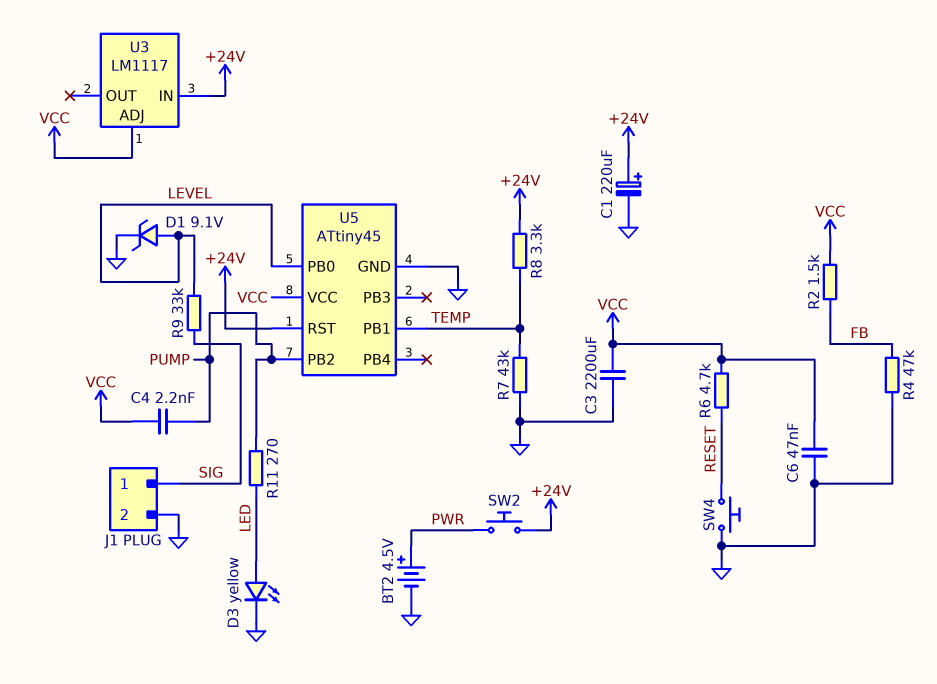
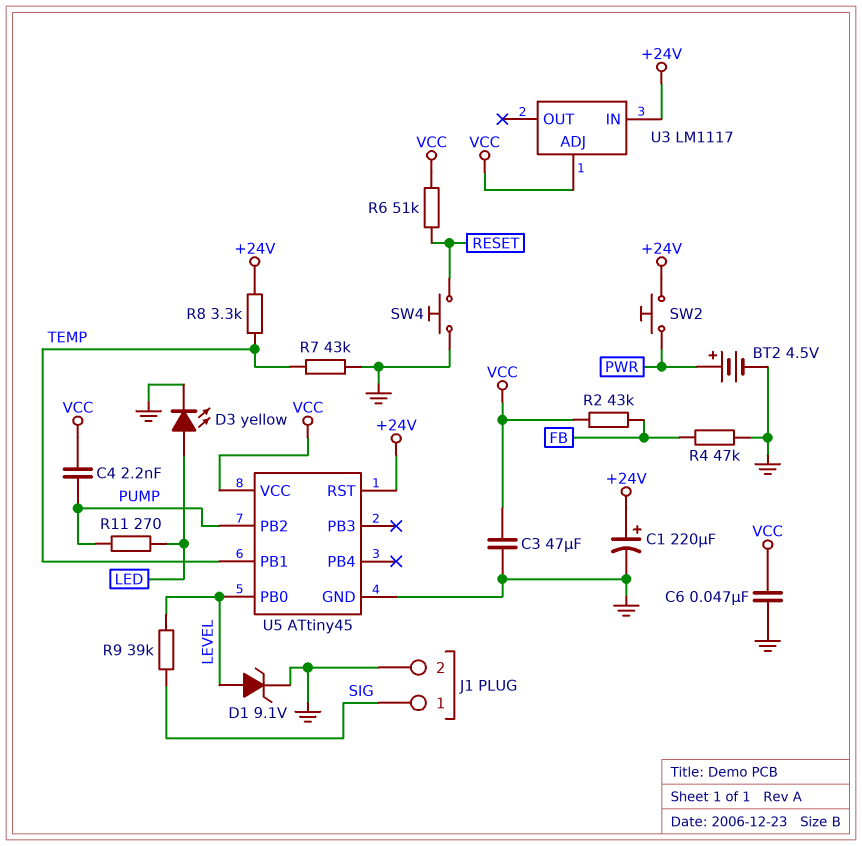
C3: 2200uF (GND, VCC) -> 47uF (GND, VCC)
R2: 1.5k (FB, VCC) -> 43k (FB, VCC)
R6: 4.7k (RESET, VCC) -> 51k (RESET, VCC)
R9: 33k (LEVEL, SIG) -> 39k (LEVEL, SIG)

